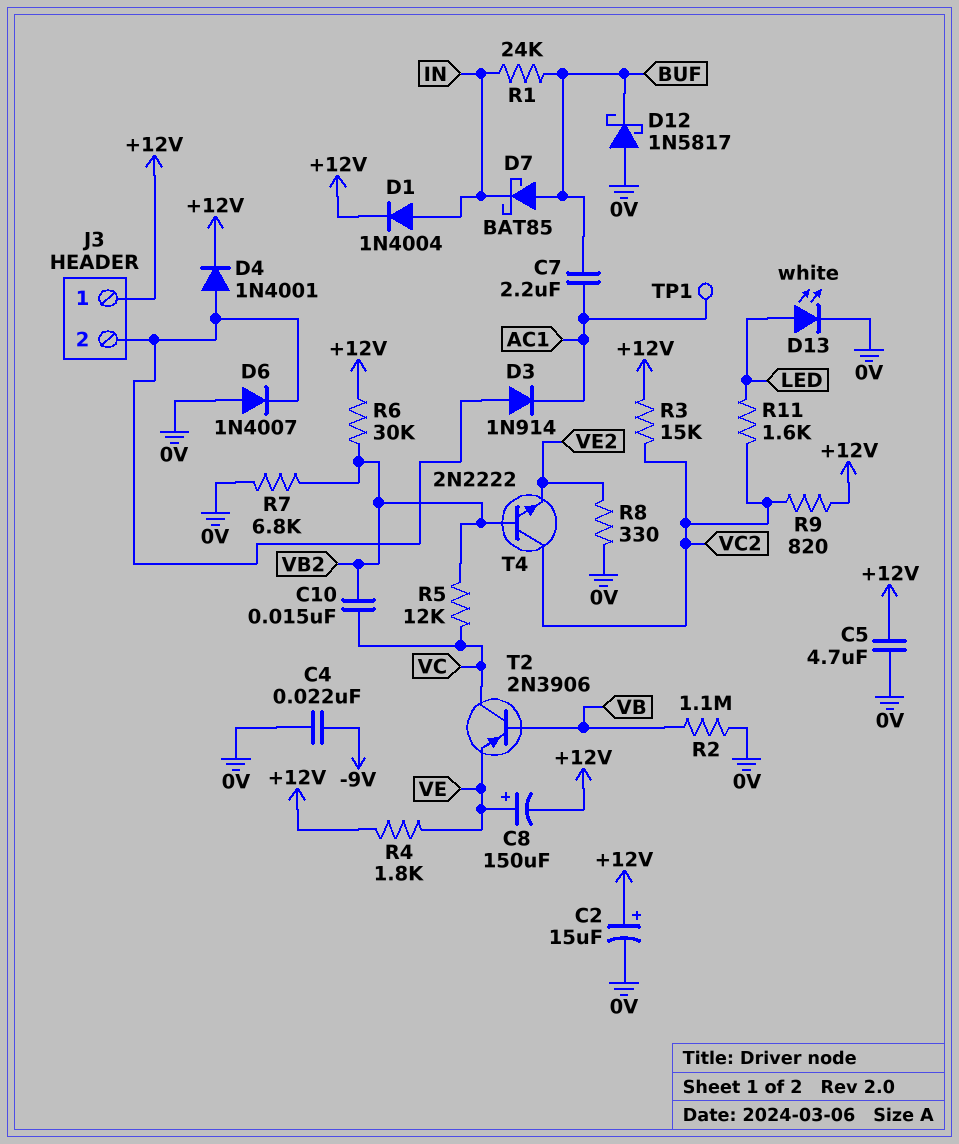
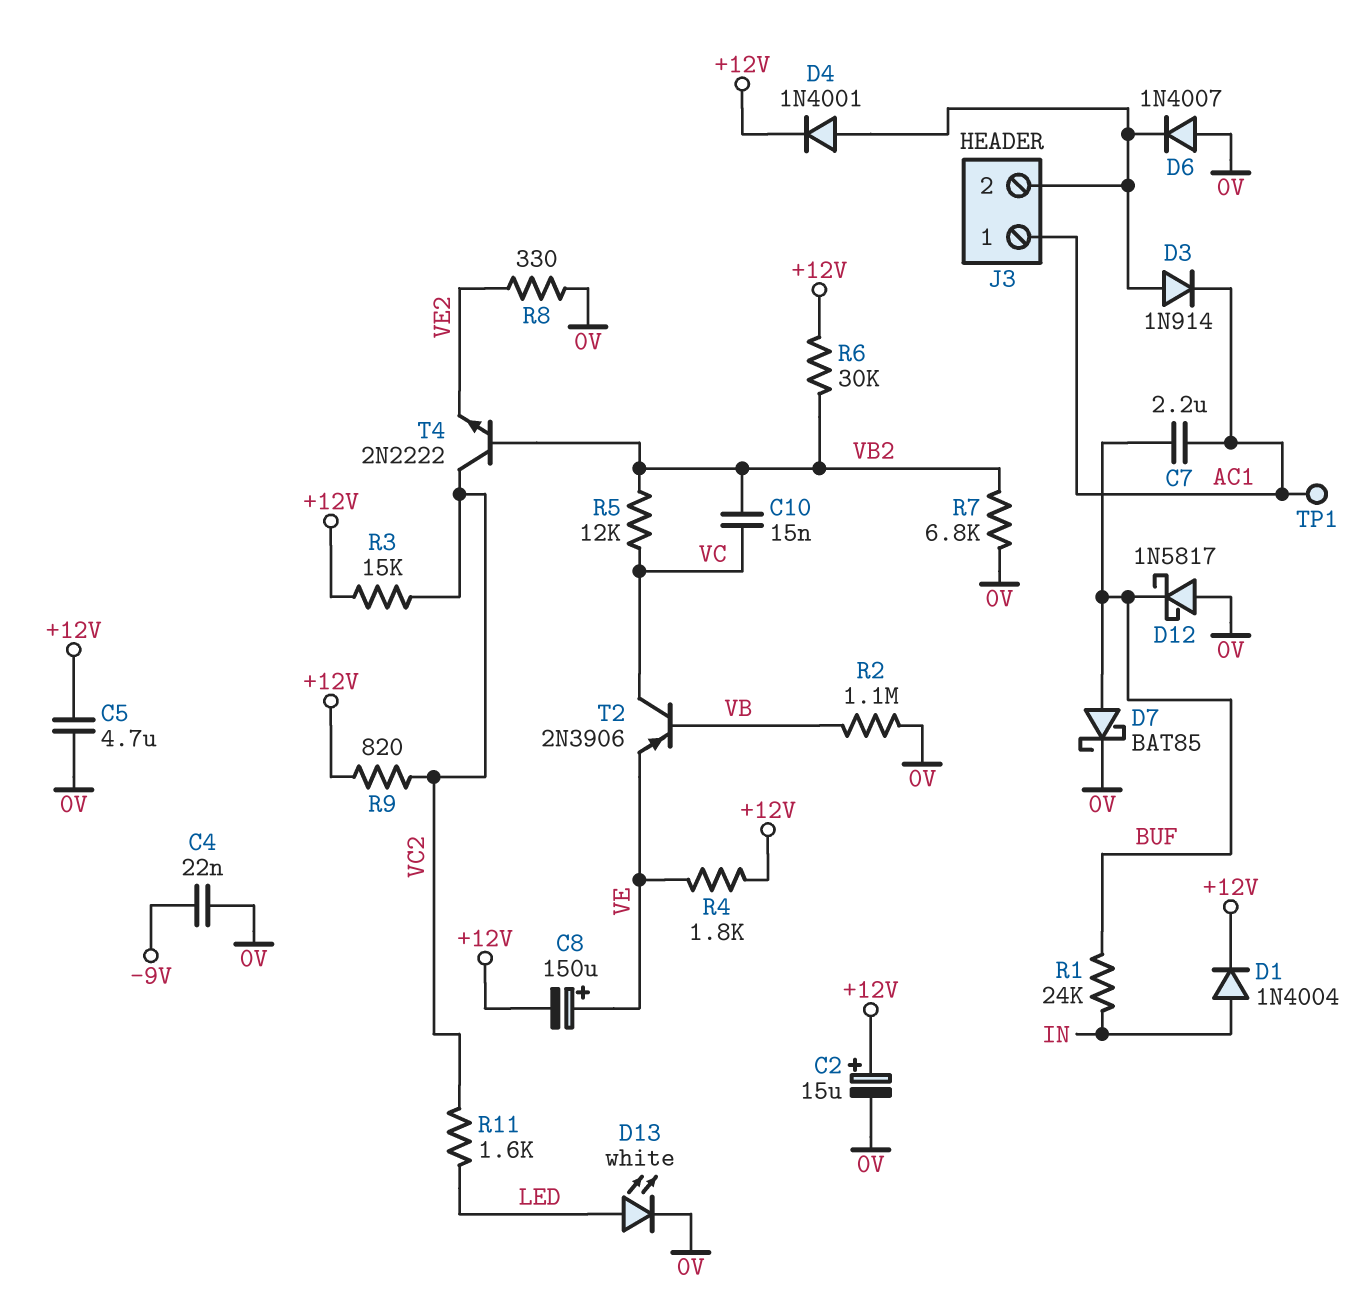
D7: schottky BAT85 (A BUF, K IN) -> schottky BAT85 (A BUF, K 0V)
J3 pin 1: +12V -> AC1

